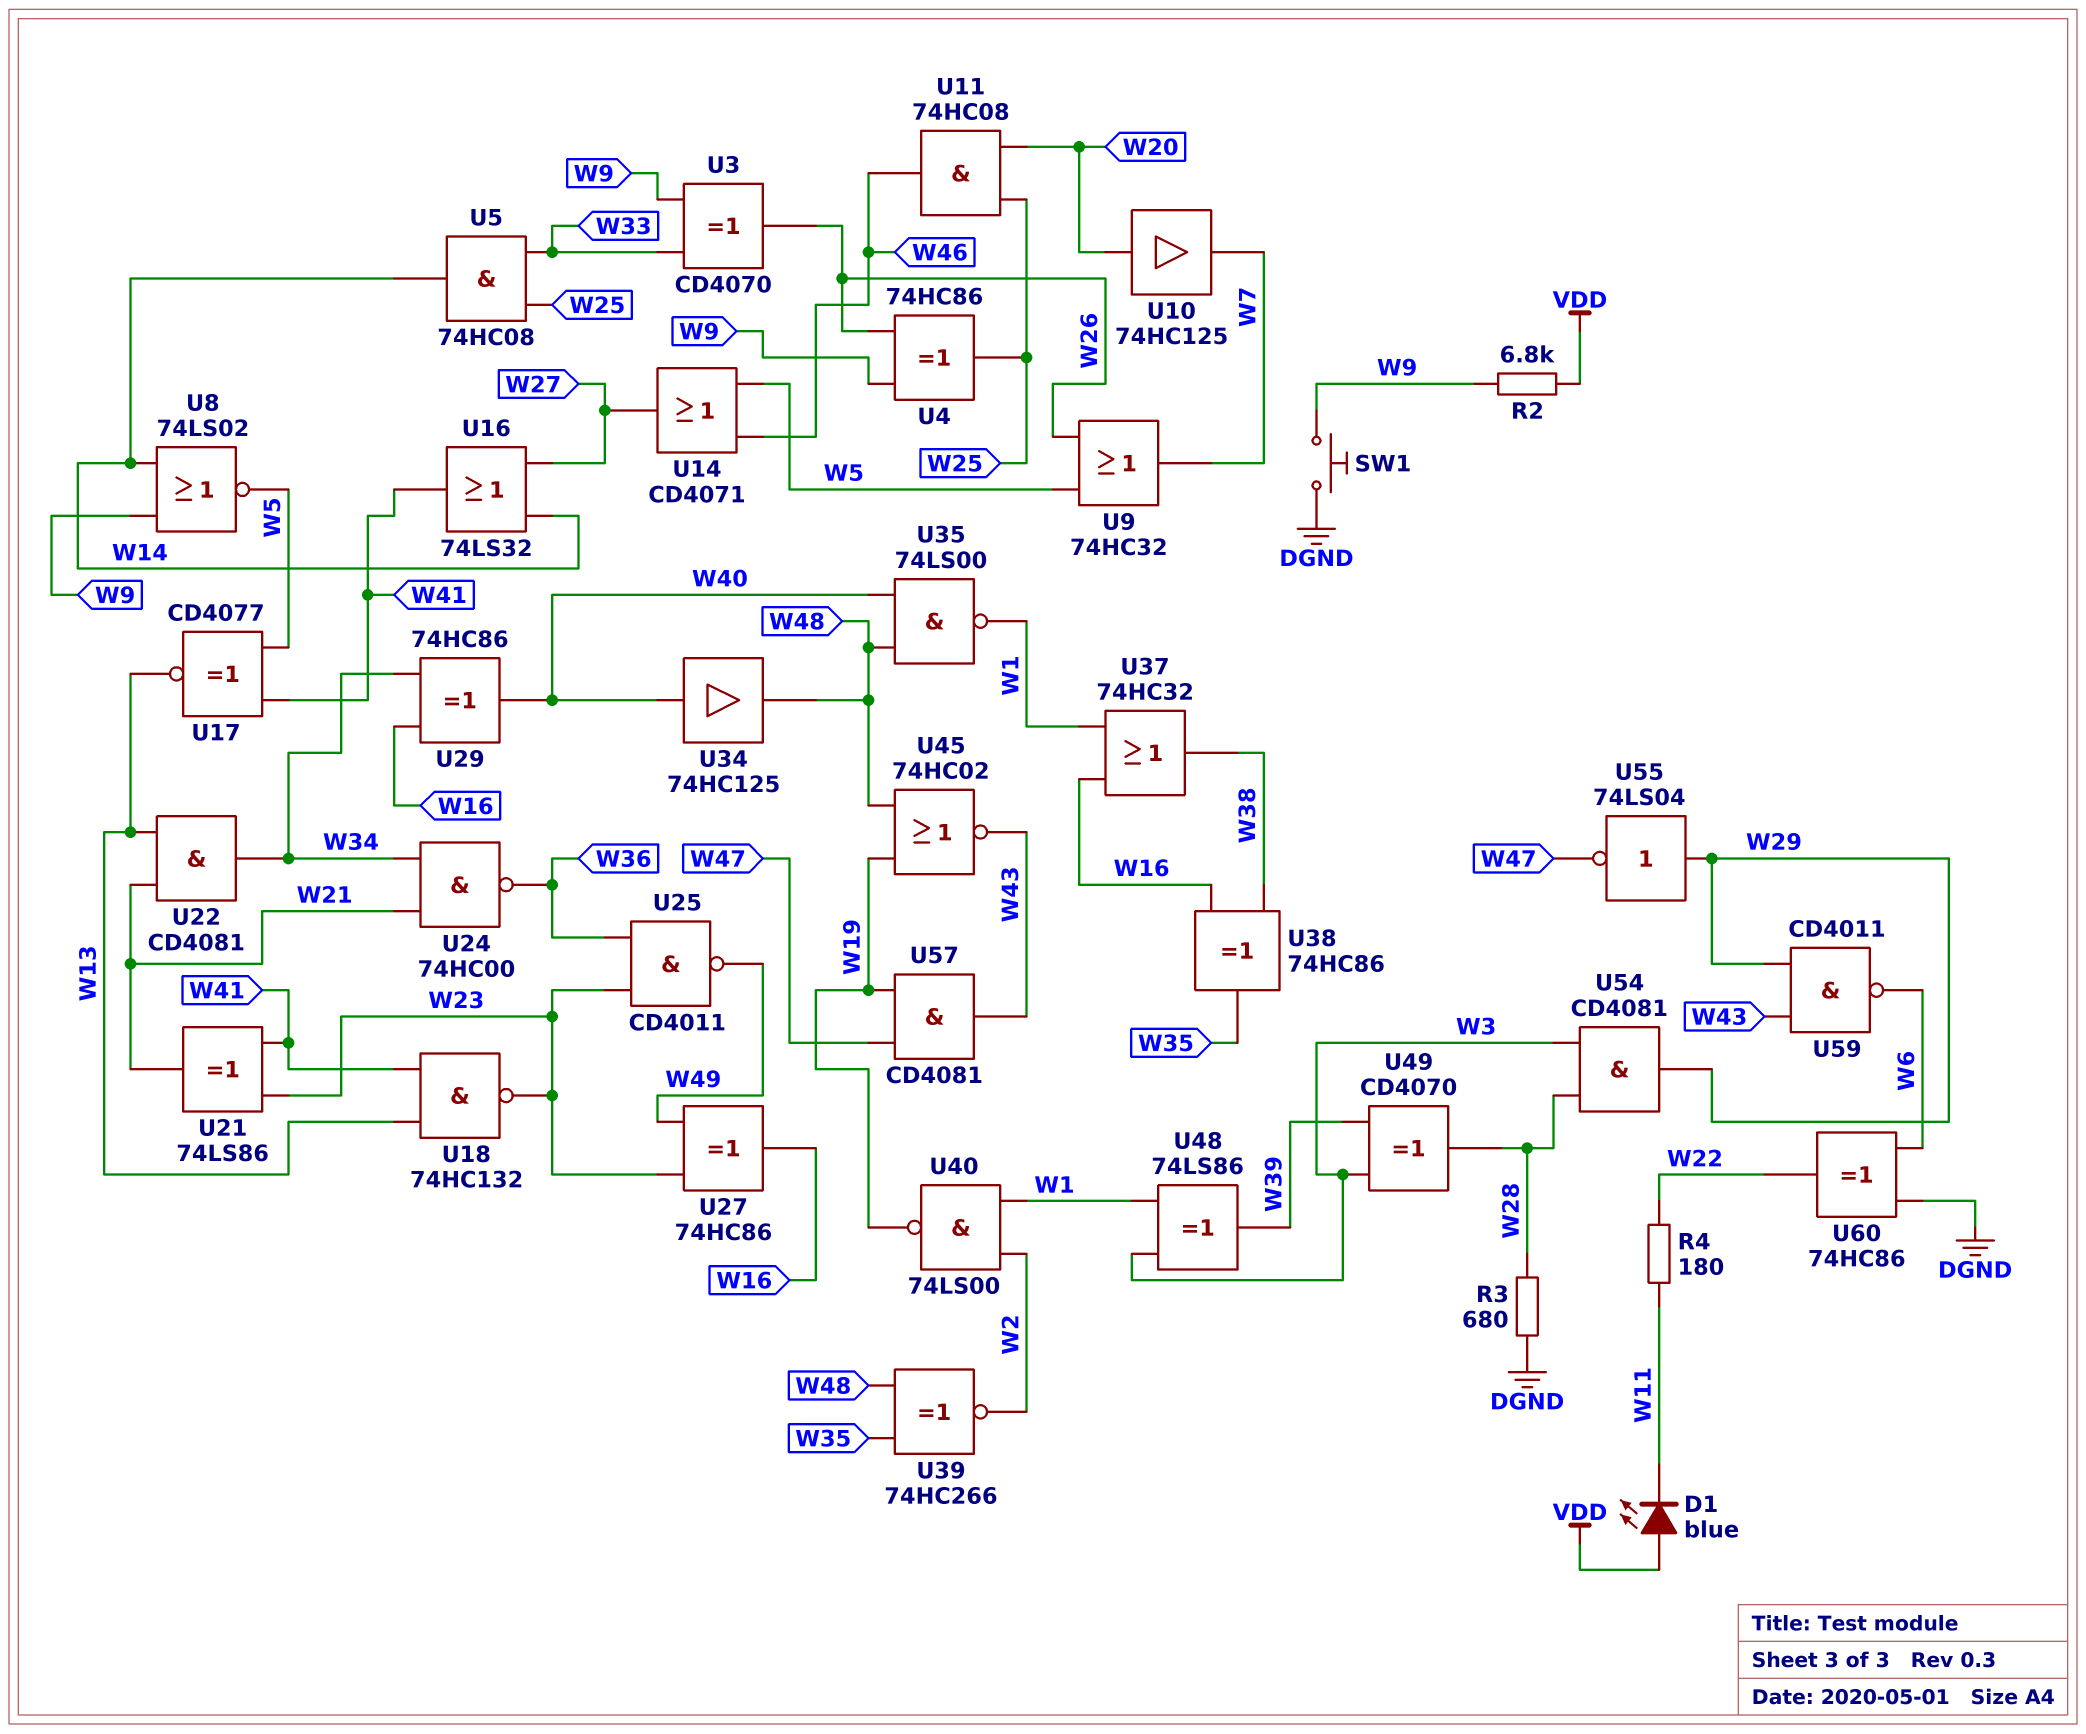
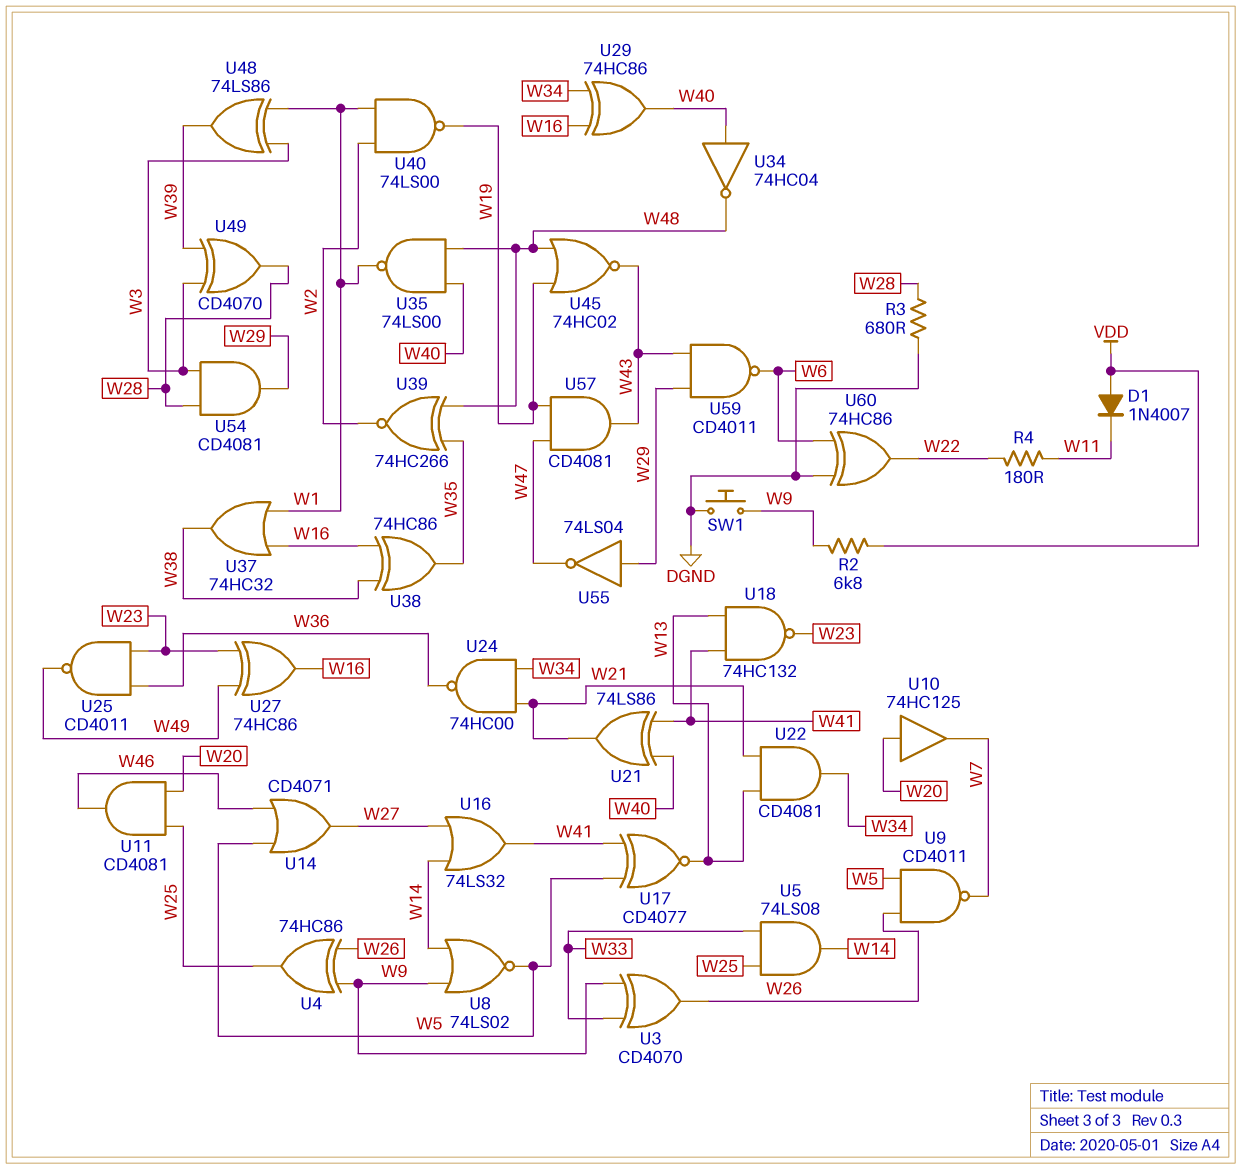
D1: LED blue (A VDD, K W11) -> diode 1N4007 (A VDD, K W11)
U5: AND 74HC08 (in W25, in W33, out W14) -> AND 74LS08 (in W25, in W33, out W14)
U9: OR 74HC32 (in W5, in W26, out W7) -> NAND CD4011 (in W5, in W26, out W7)
U11: AND 74HC08 (in W20, in W25, out W46) -> AND CD4081 (in W20, in W25, out W46)
U21: XOR 74LS86 (in W23, in W41, out W21) -> XOR 74LS86 (in W40, in W41, out W21)
U34: buffer 74HC125 (in W40, out W48) -> NOT 74HC04 (in W40, out W48)

